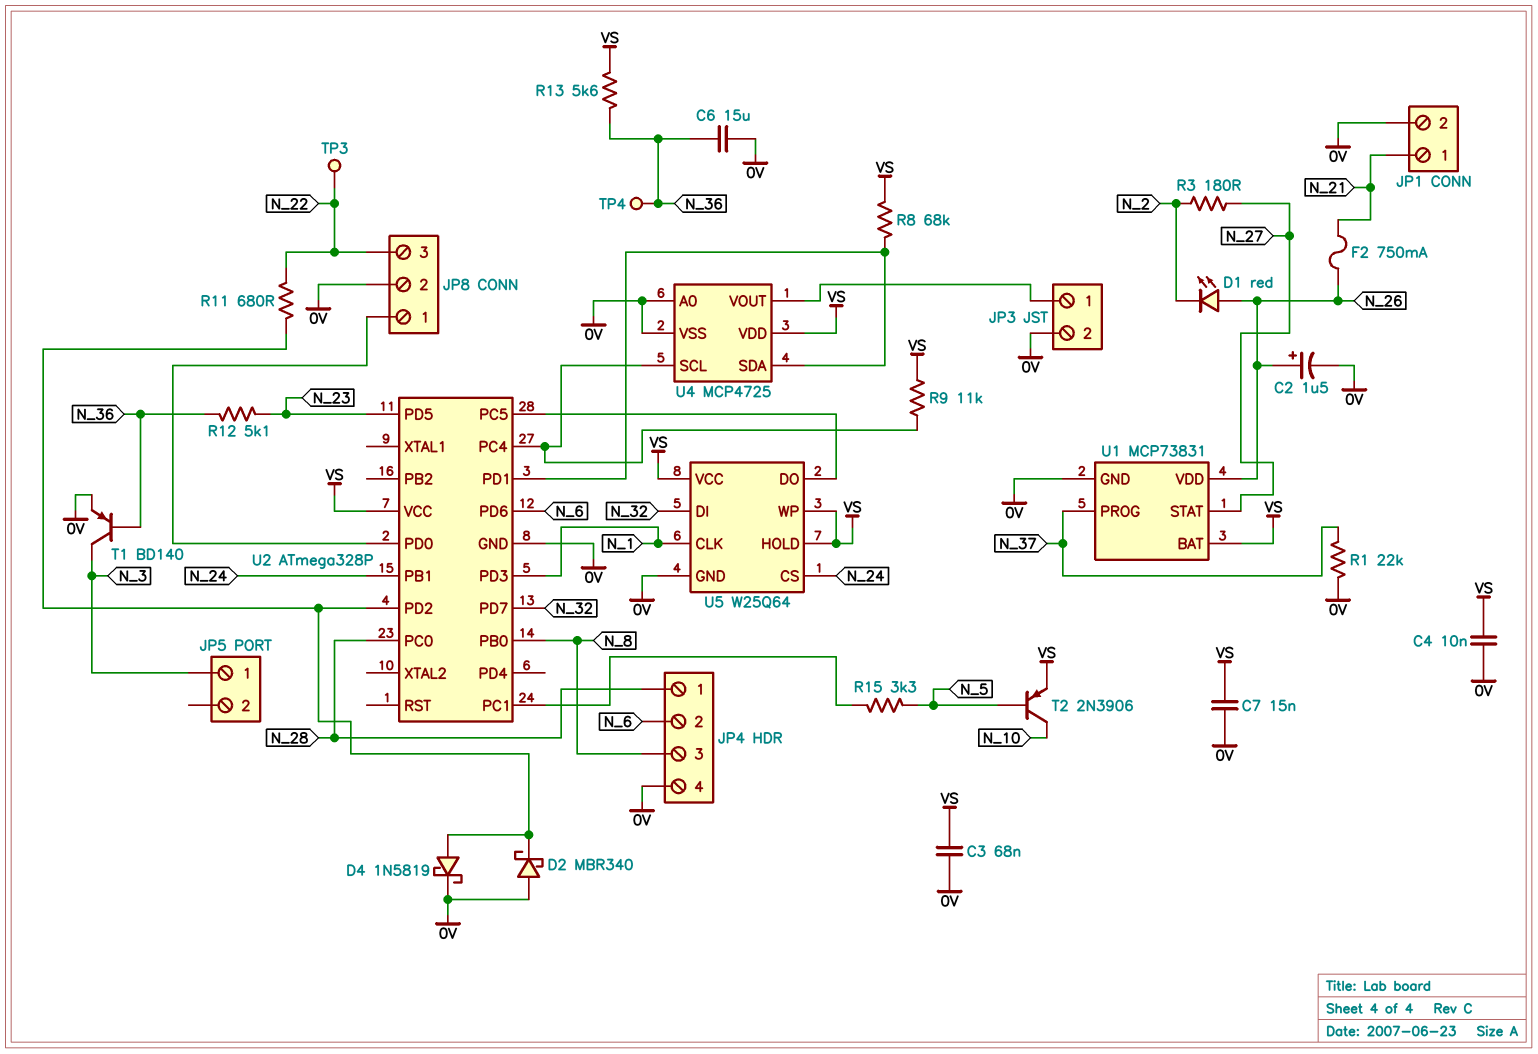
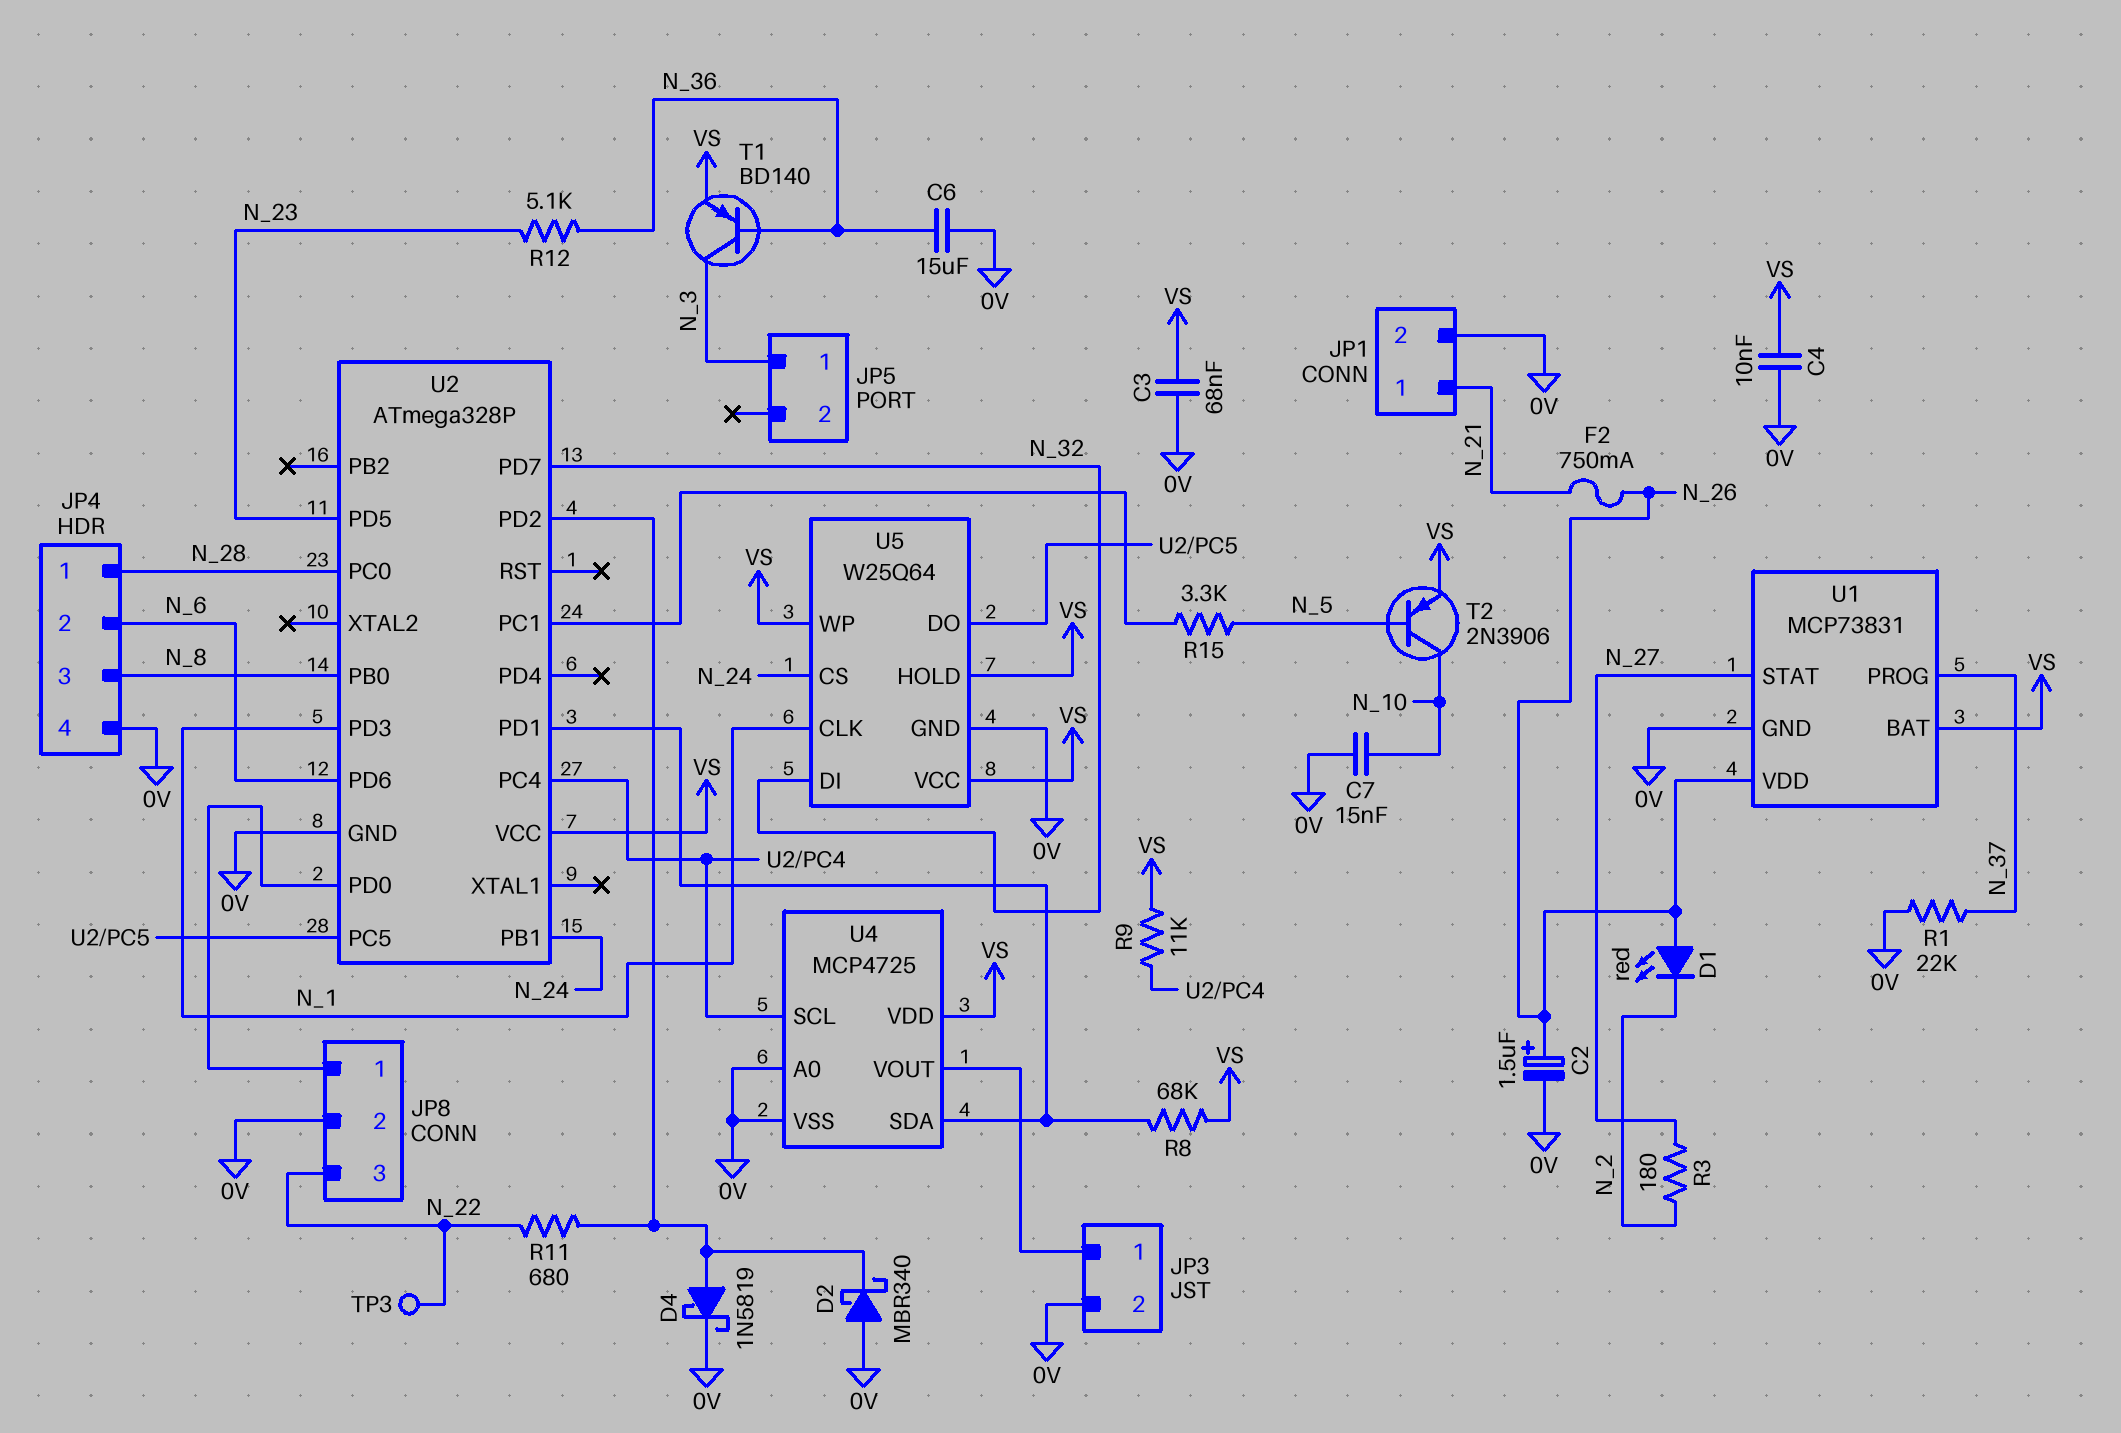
C7: 15nF (0V, VS) -> 15nF (0V, N_10)
R13: 5.6k (N_36, VS) -> none
T1: PNP BD140 (B N_36, C N_3, E 0V) -> PNP BD140 (B N_36, C N_3, E VS)
TP4: test point (N_36) -> none

